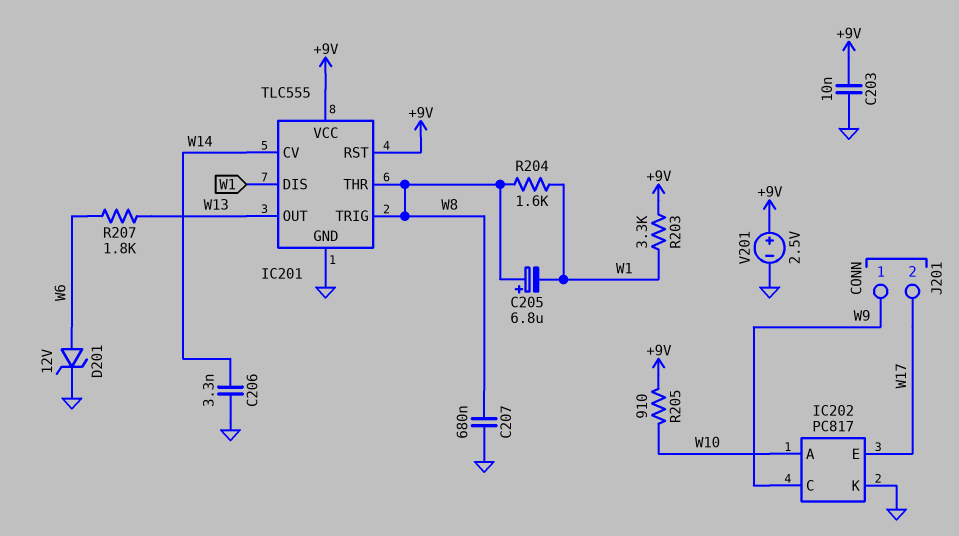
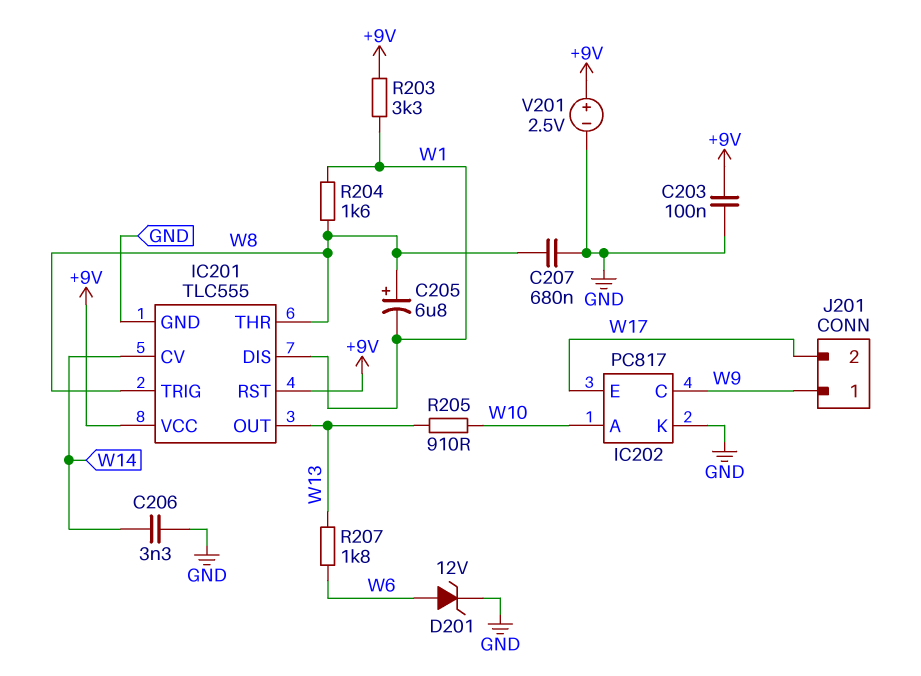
C203: 10nF (+9V, GND) -> 100nF (+9V, GND)
R205: 910 (+9V, W10) -> 910 (W10, W13)

